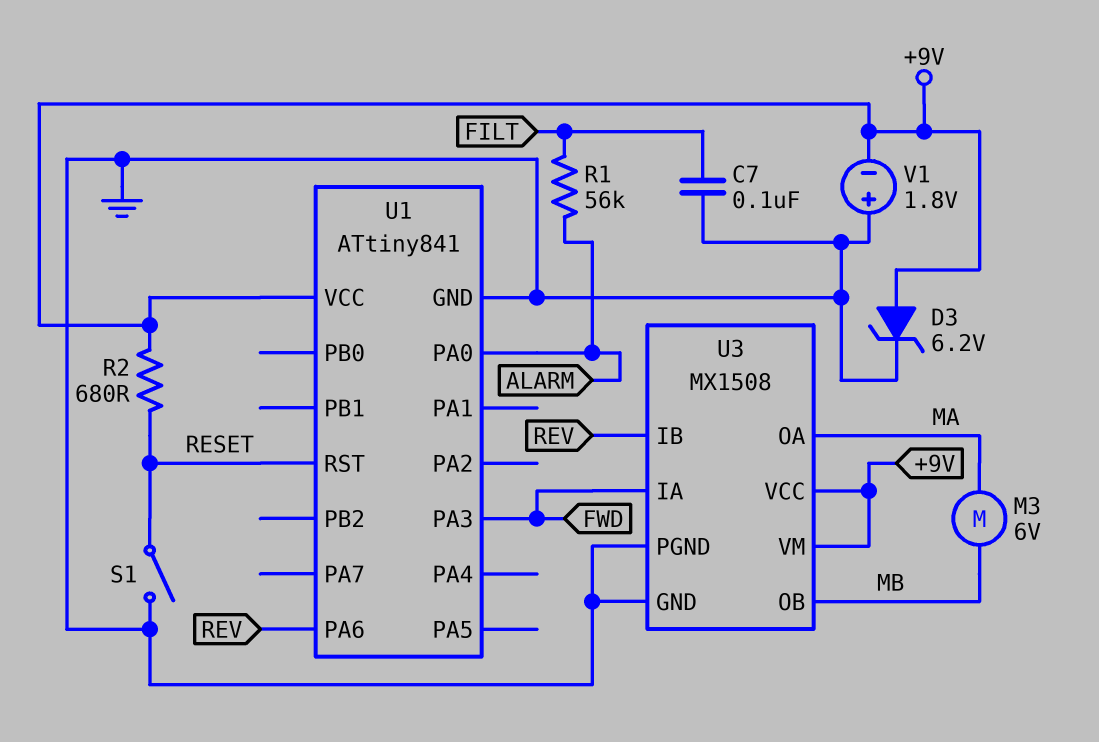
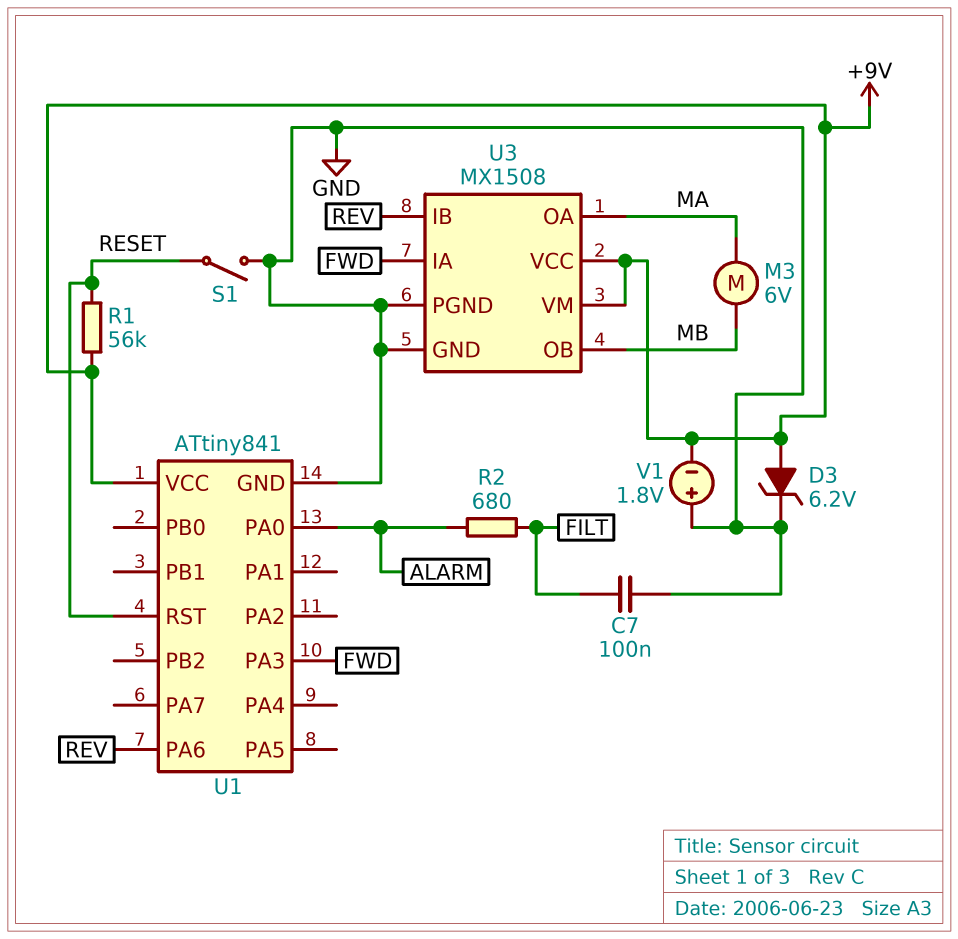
R1: 56k (ALARM, FILT) -> 56k (+9V, RESET)
R2: 680 (+9V, RESET) -> 680 (ALARM, FILT)

